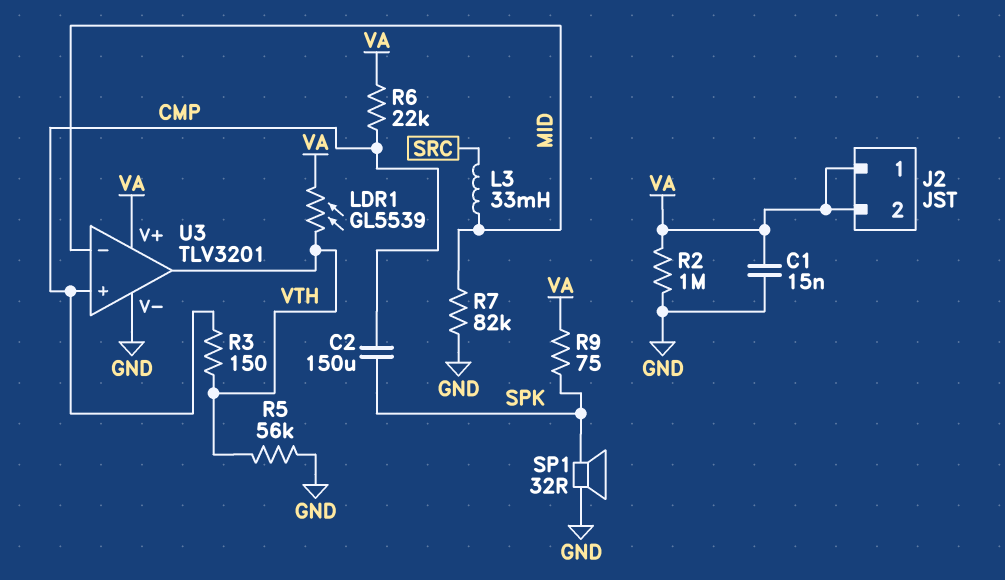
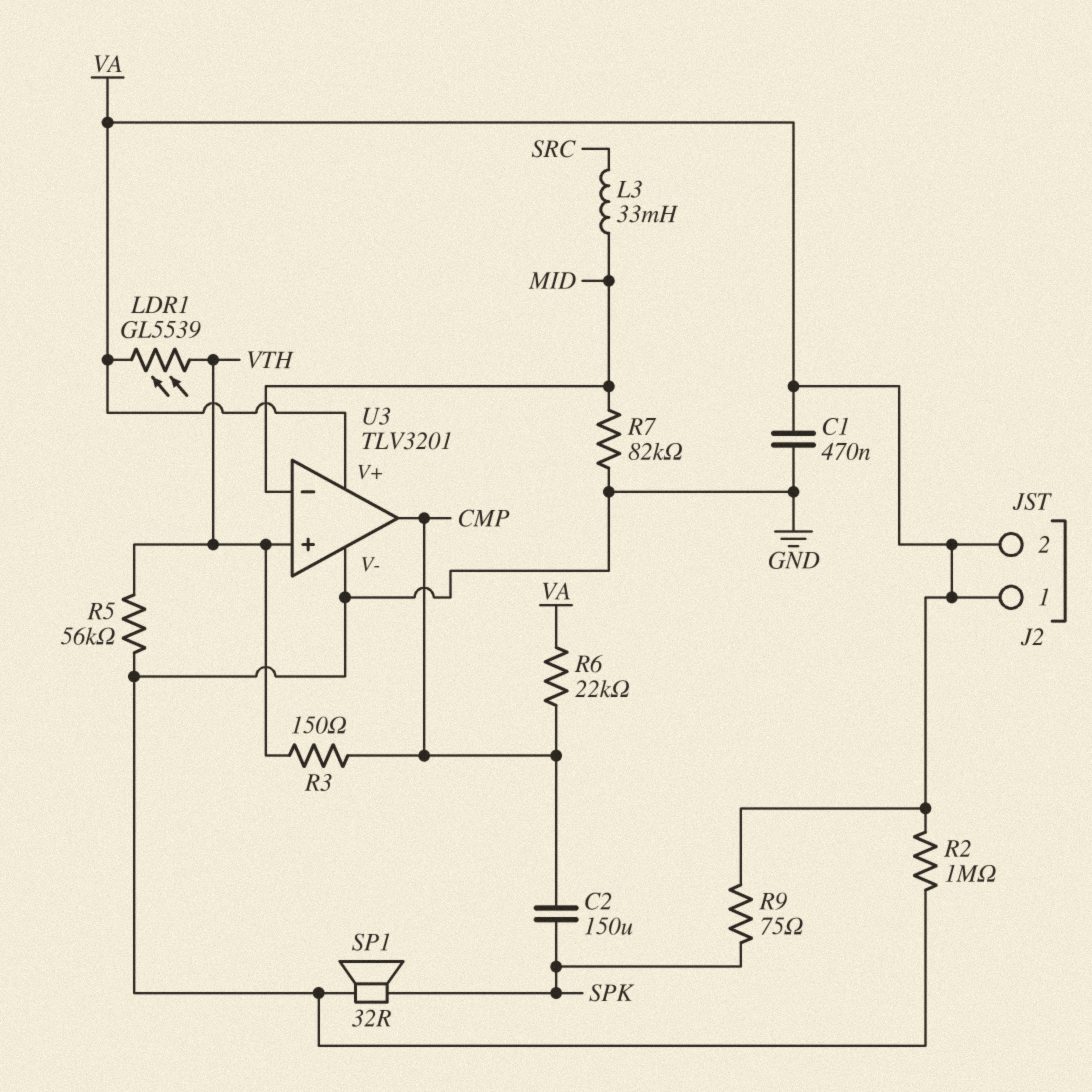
C1: 15nF (GND, VA) -> 470nF (GND, VA)
U3 pin in+: CMP -> VTH
U3 pin out: VTH -> CMP

